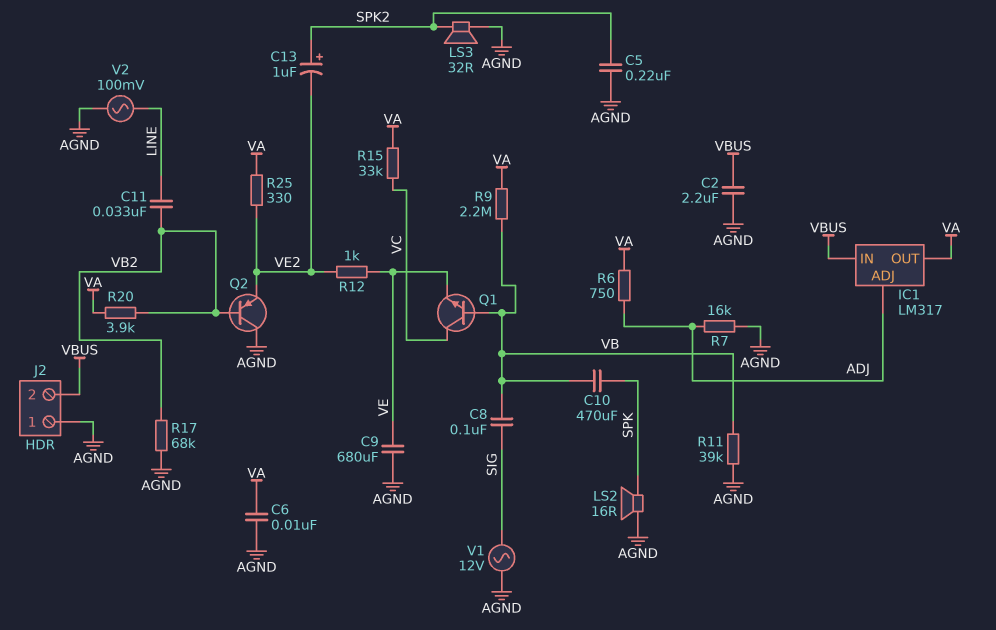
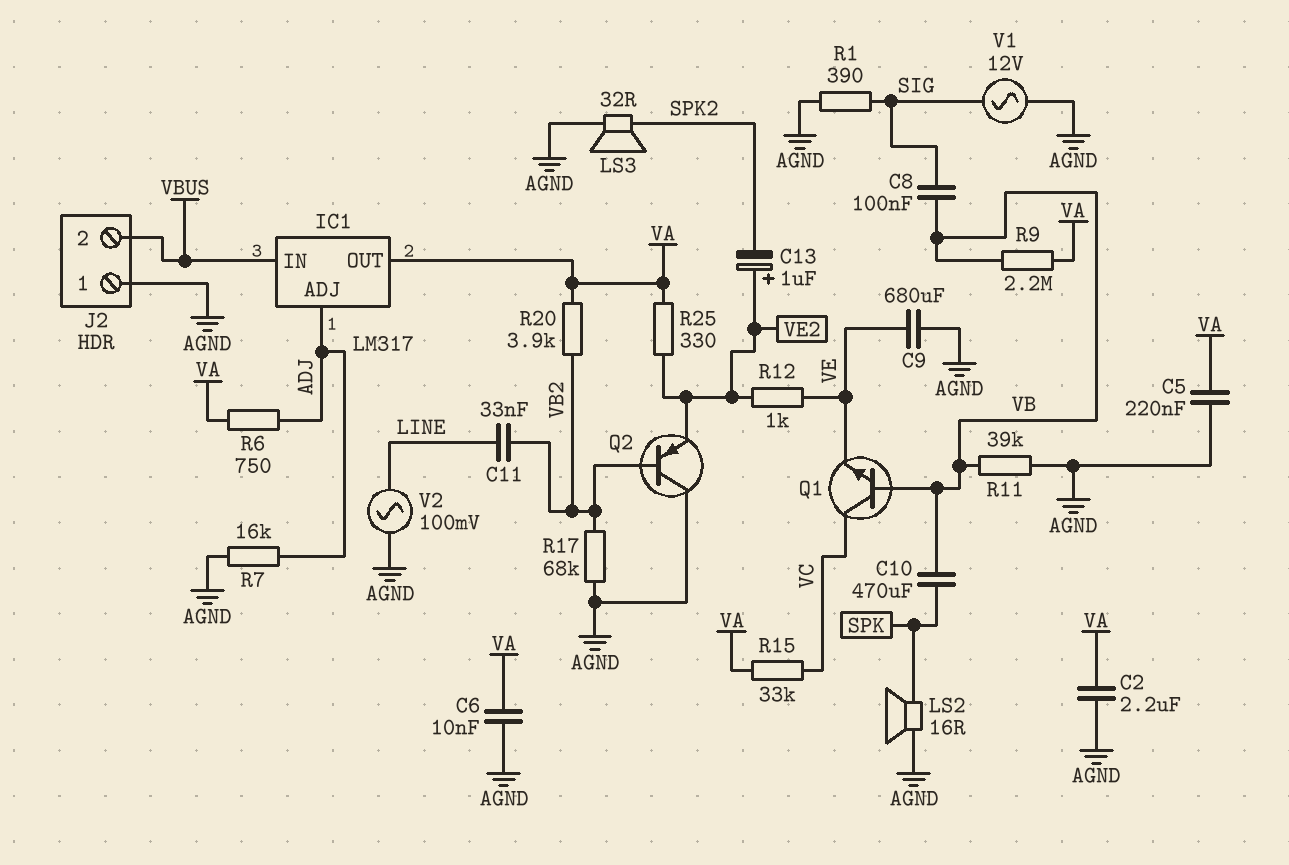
C2: 2.2uF (AGND, VBUS) -> 2.2uF (AGND, VA)
C5: 220nF (AGND, SPK2) -> 220nF (AGND, VA)
C13: 1uF (plus SPK2, minus VE2) -> 1uF (plus VE2, minus SPK2)
R1: none -> 390 (AGND, SIG)

